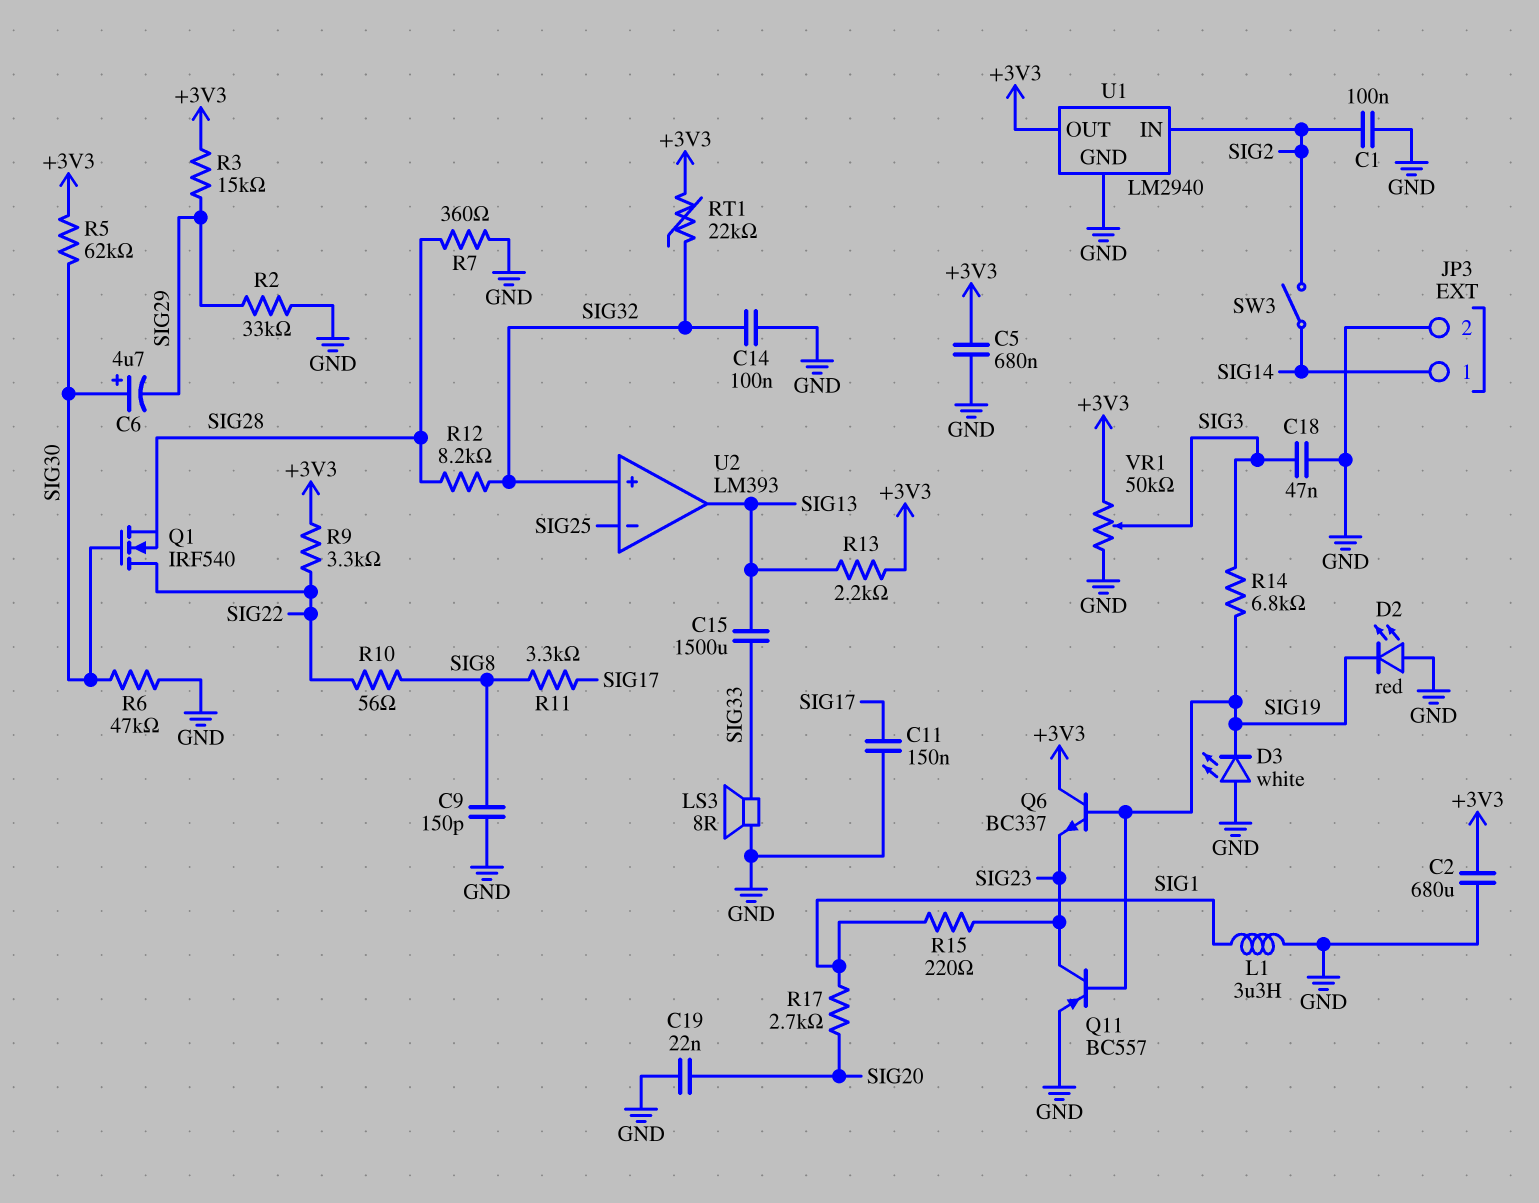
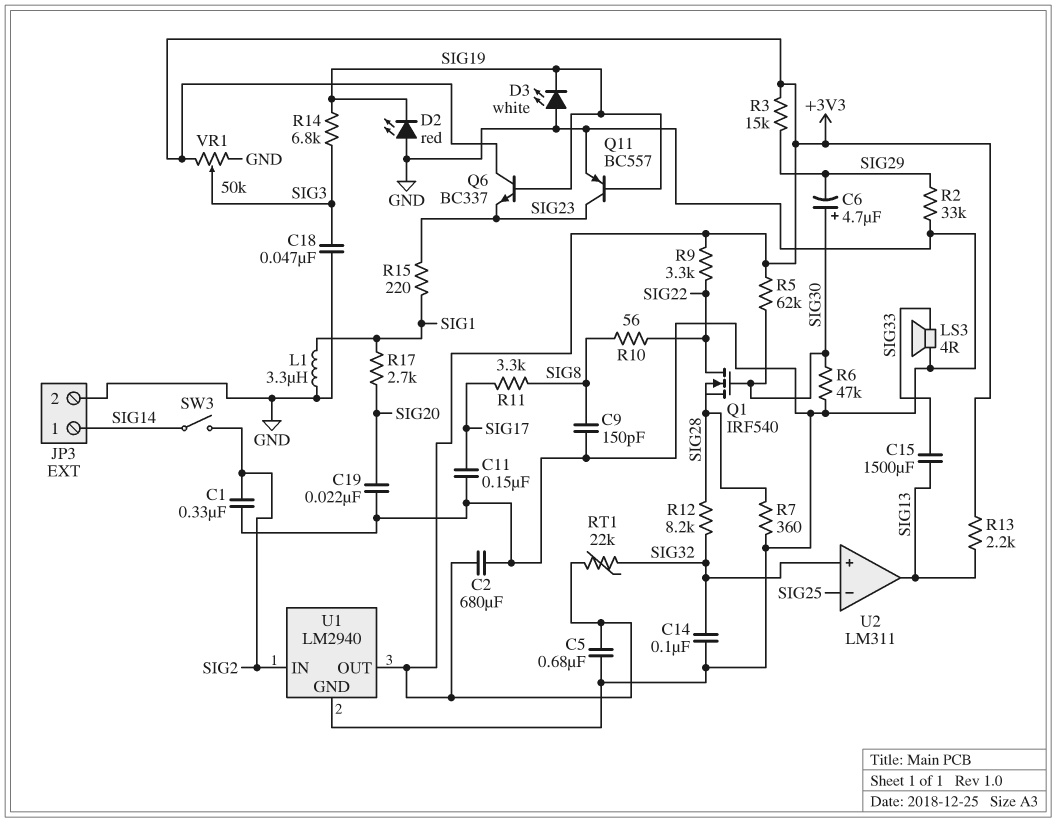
C1: 100nF (GND, SIG2) -> 330nF (GND, SIG2)
LS3: speaker 8R (GND, SIG33) -> speaker 4R (GND, SIG33)
U2: LM393 -> LM311

